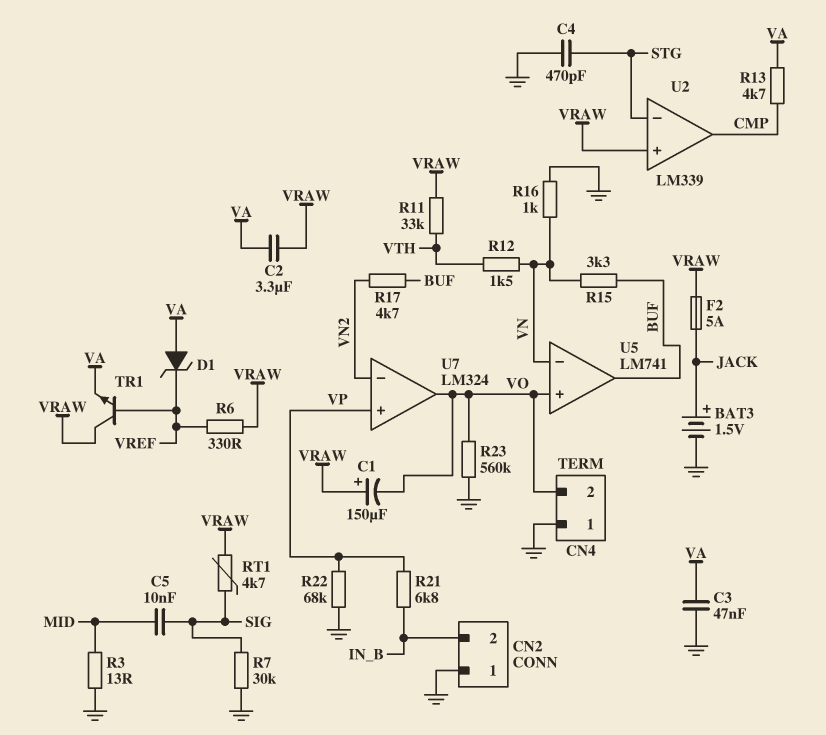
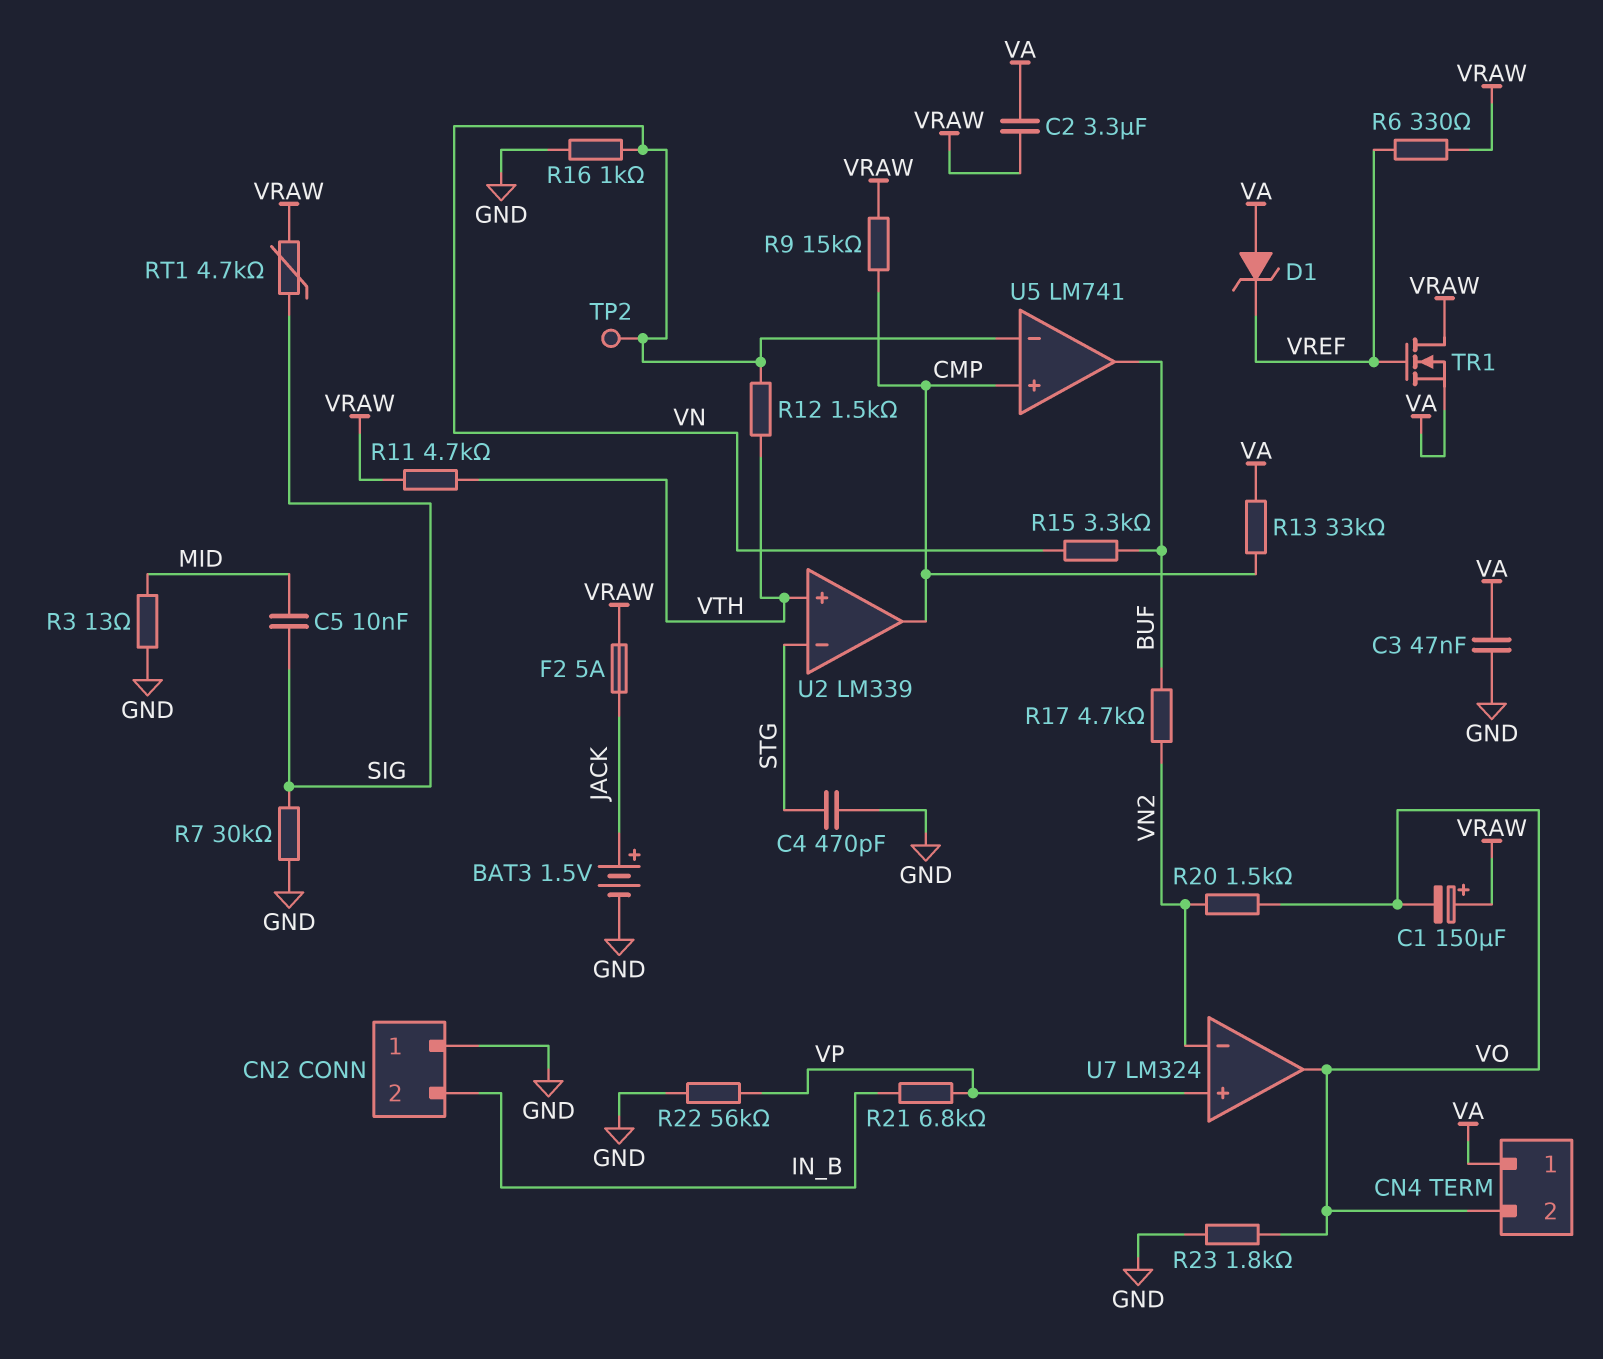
CN4 pin 1: GND -> VA
R9: none -> 15k (CMP, VRAW)
R11: 33k (VRAW, VTH) -> 4.7k (VRAW, VTH)
R13: 4.7k (CMP, VA) -> 33k (CMP, VA)
R20: none -> 1.5k (VN2, VO)
R22: 68k (GND, VP) -> 56k (GND, VP)
R23: 560k (GND, VO) -> 1.8k (GND, VO)
TP2: none -> test point (VN)
TR1: NPN (B VREF, C VRAW, E VA) -> NMOS (G VREF, D VRAW, S VA)
U2 pin in+: VRAW -> VTH
U5 pin in+: VO -> CMP

